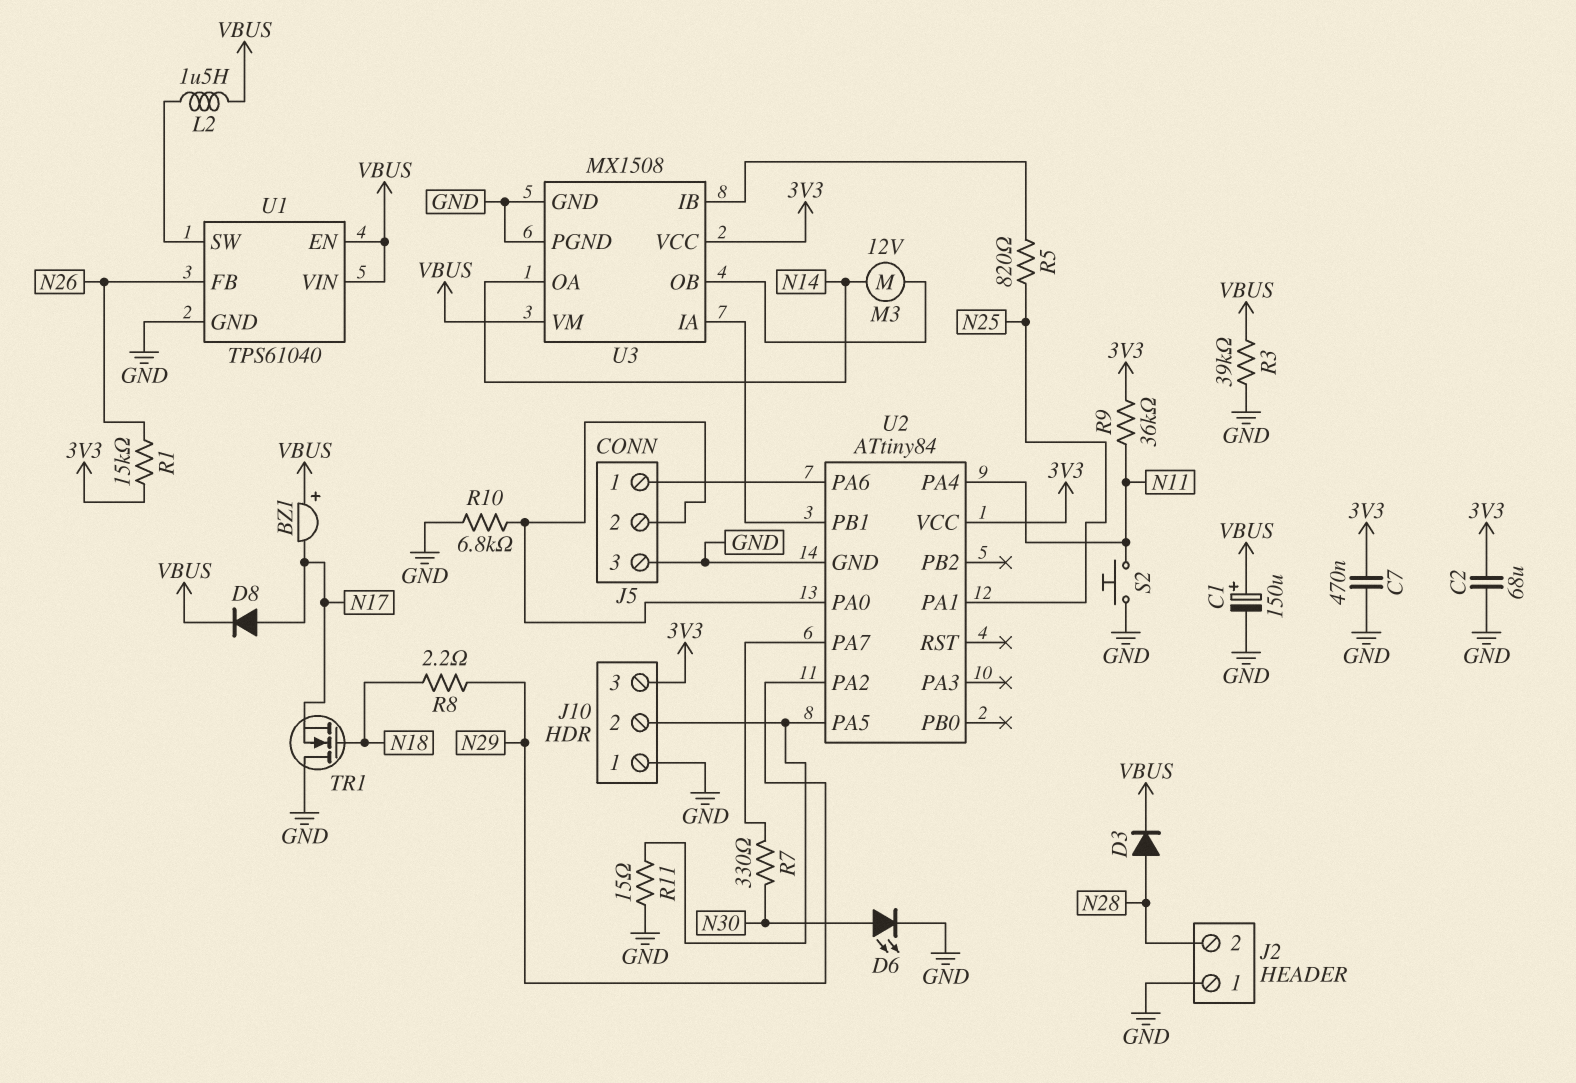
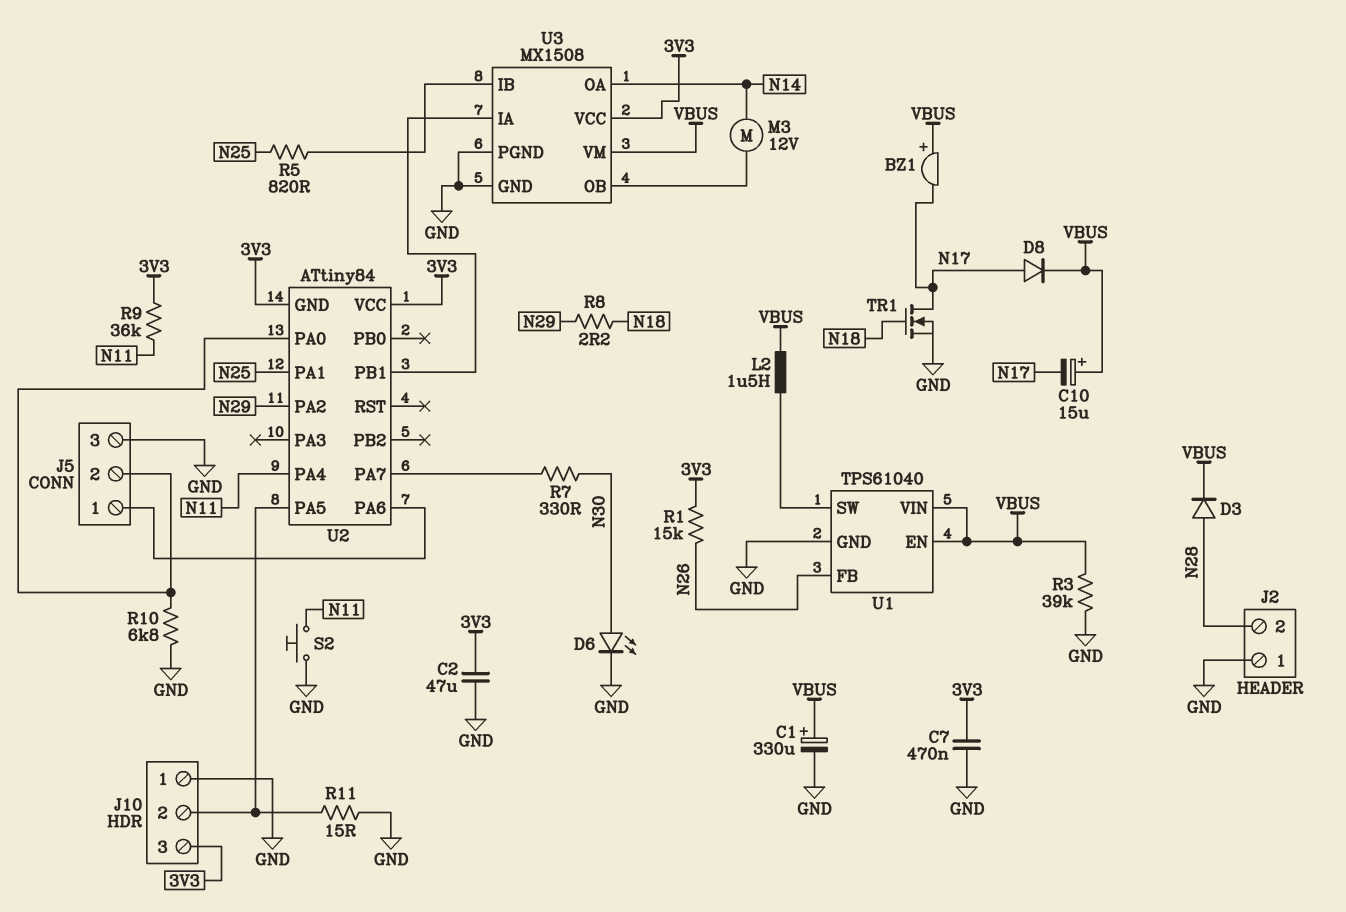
C1: 150uF (plus VBUS, minus GND) -> 330uF (plus VBUS, minus GND)
C2: 68uF (3V3, GND) -> 47uF (3V3, GND)
C10: none -> 15uF (plus VBUS, minus N17)
TR1: NMOS (G N18, D GND, S N17) -> NMOS (G N18, D N17, S GND)
U2 pin GND: GND -> 3V3

